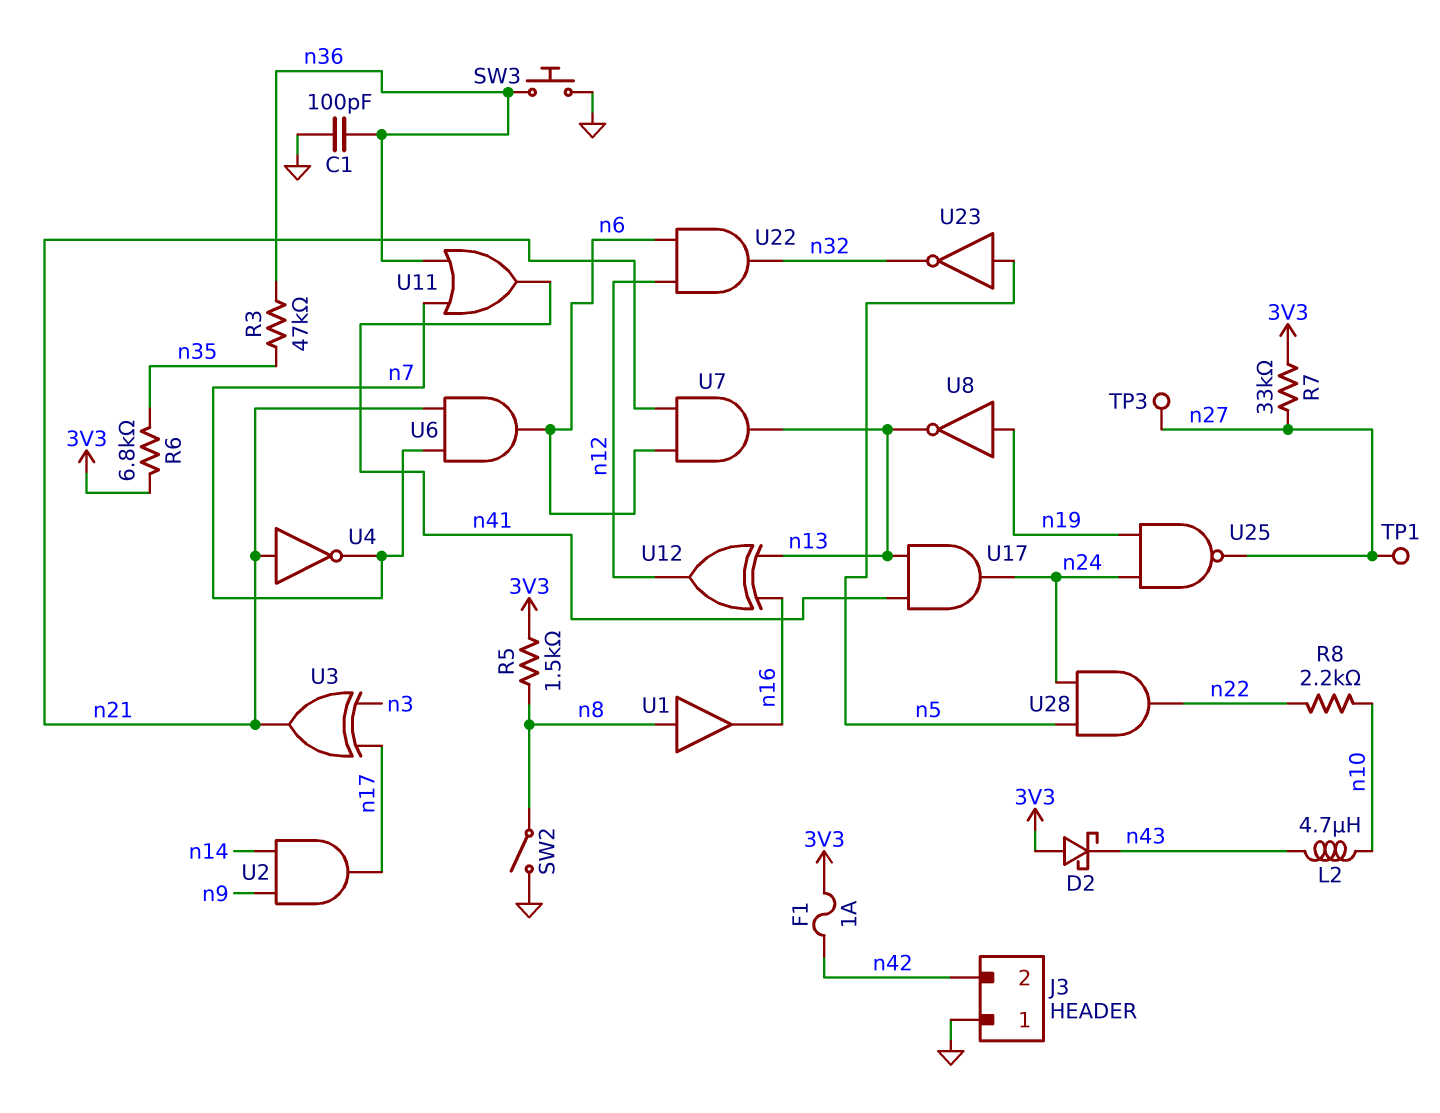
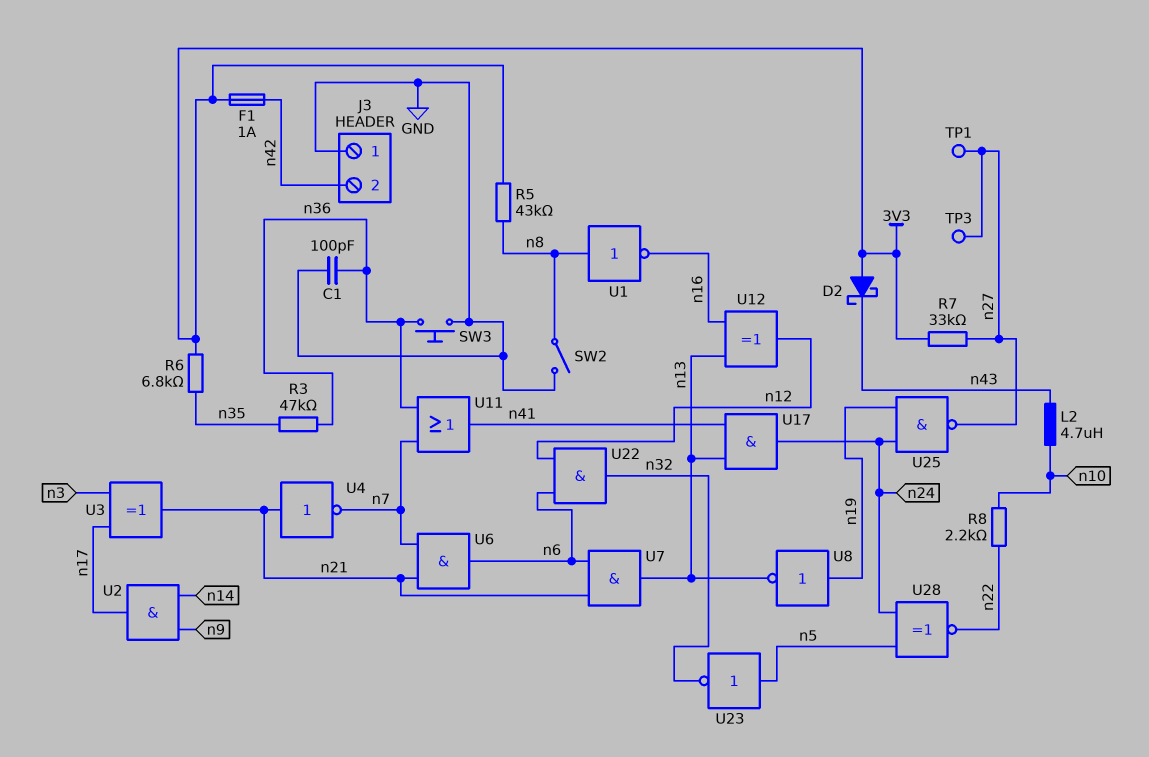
R5: 1.5k (3V3, n8) -> 43k (3V3, n8)
U1: buffer (in n8, out n16) -> NOT (in n8, out n16)
U28: AND (in n5, in n24, out n22) -> XNOR (in n5, in n24, out n22)

